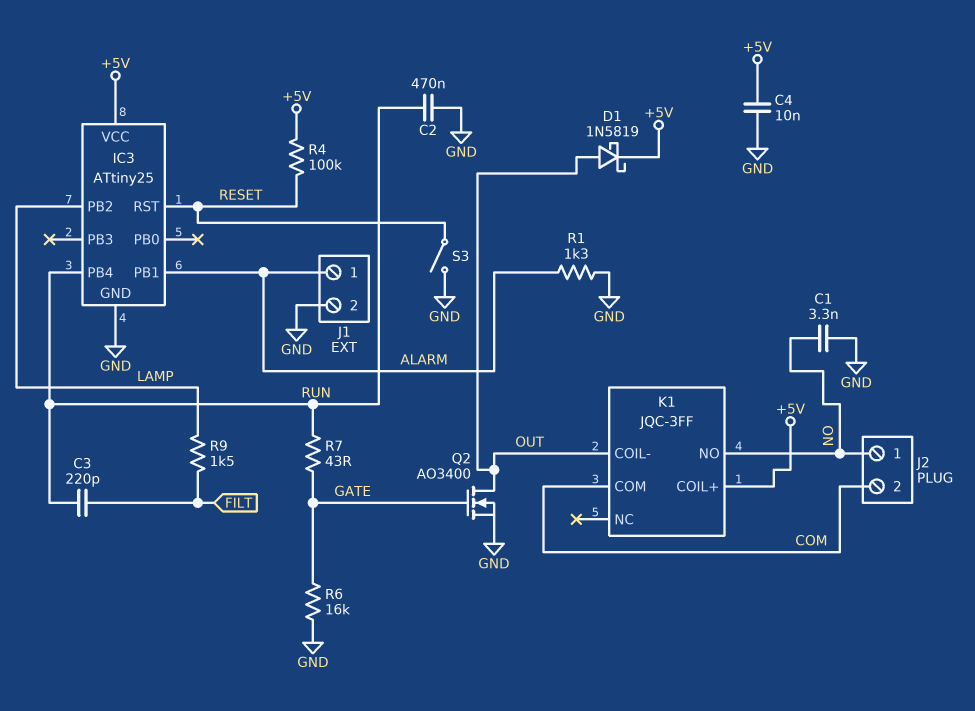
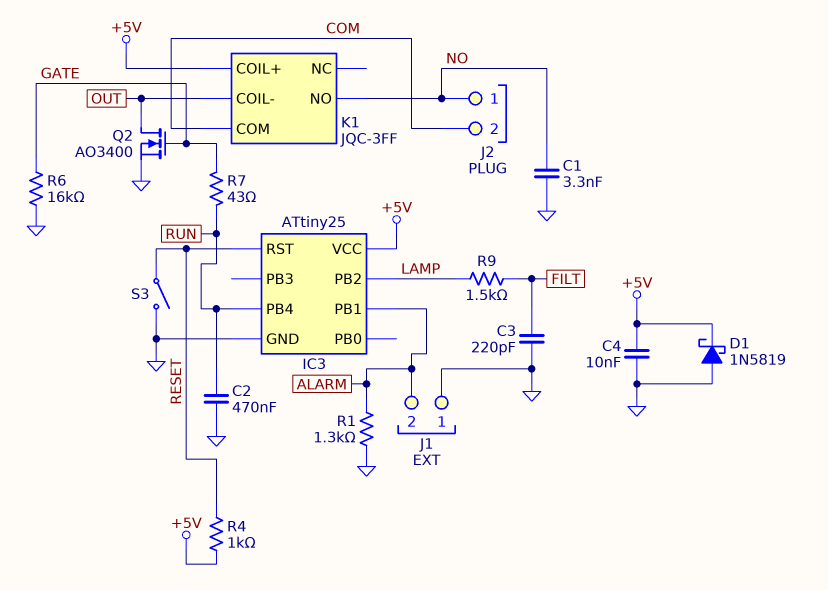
C3: 220pF (FILT, RUN) -> 220pF (FILT, GND)
D1: schottky 1N5819 (A OUT, K +5V) -> schottky 1N5819 (A GND, K +5V)
J1 pin 1: ALARM -> GND
J1 pin 2: GND -> ALARM
R4: 100k (+5V, RESET) -> 1k (+5V, RESET)

